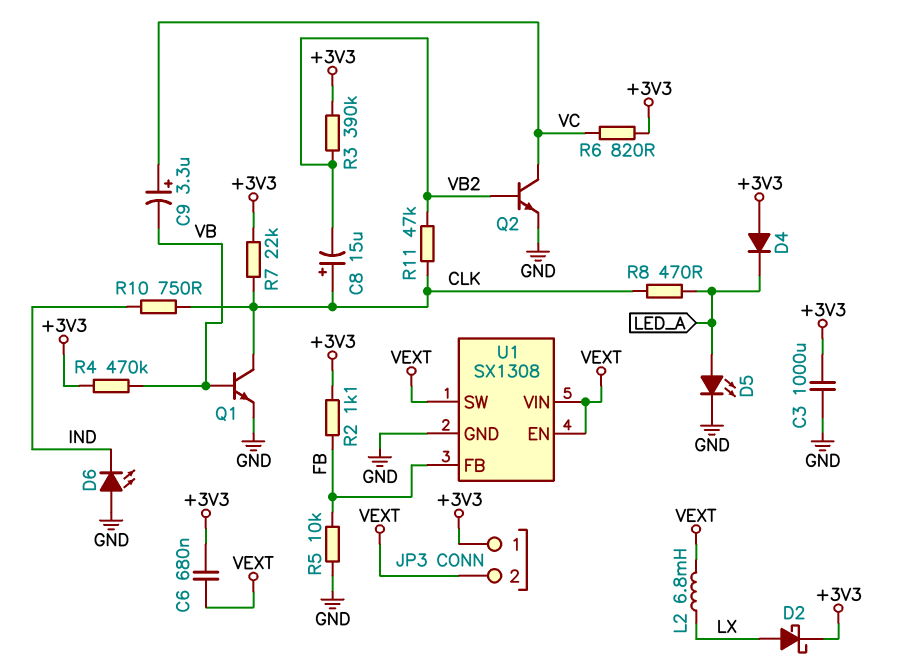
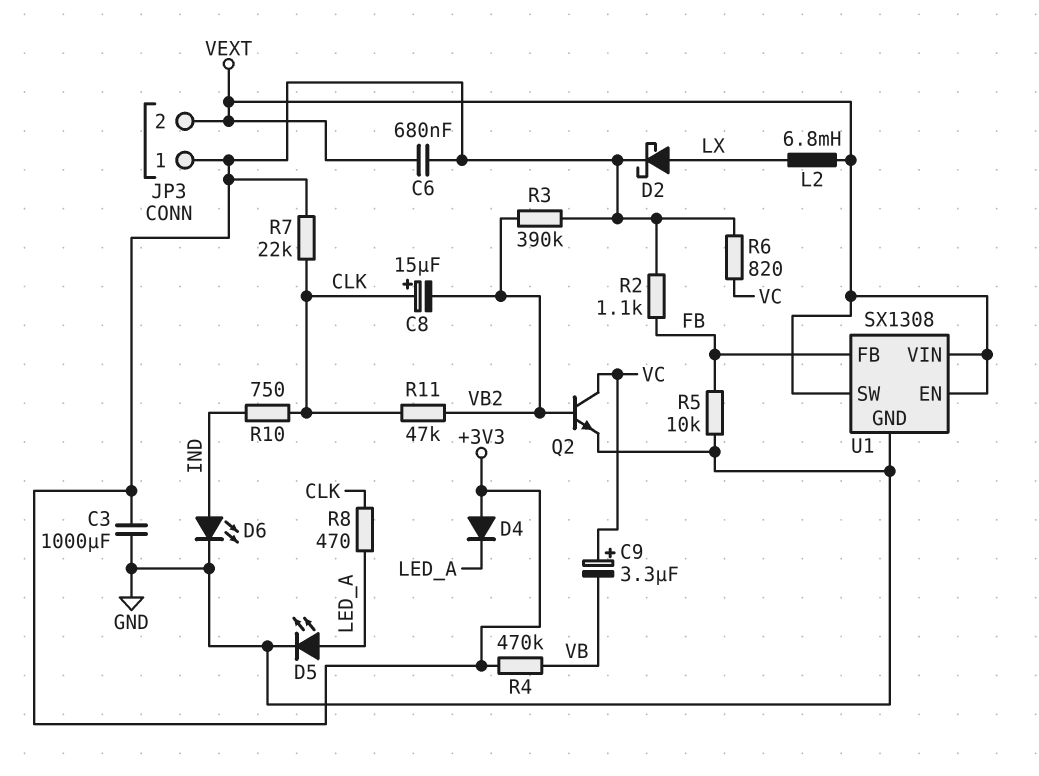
D6: LED (A GND, K IND) -> LED (A IND, K GND)
Q1: NPN (B VB, C CLK, E GND) -> none

